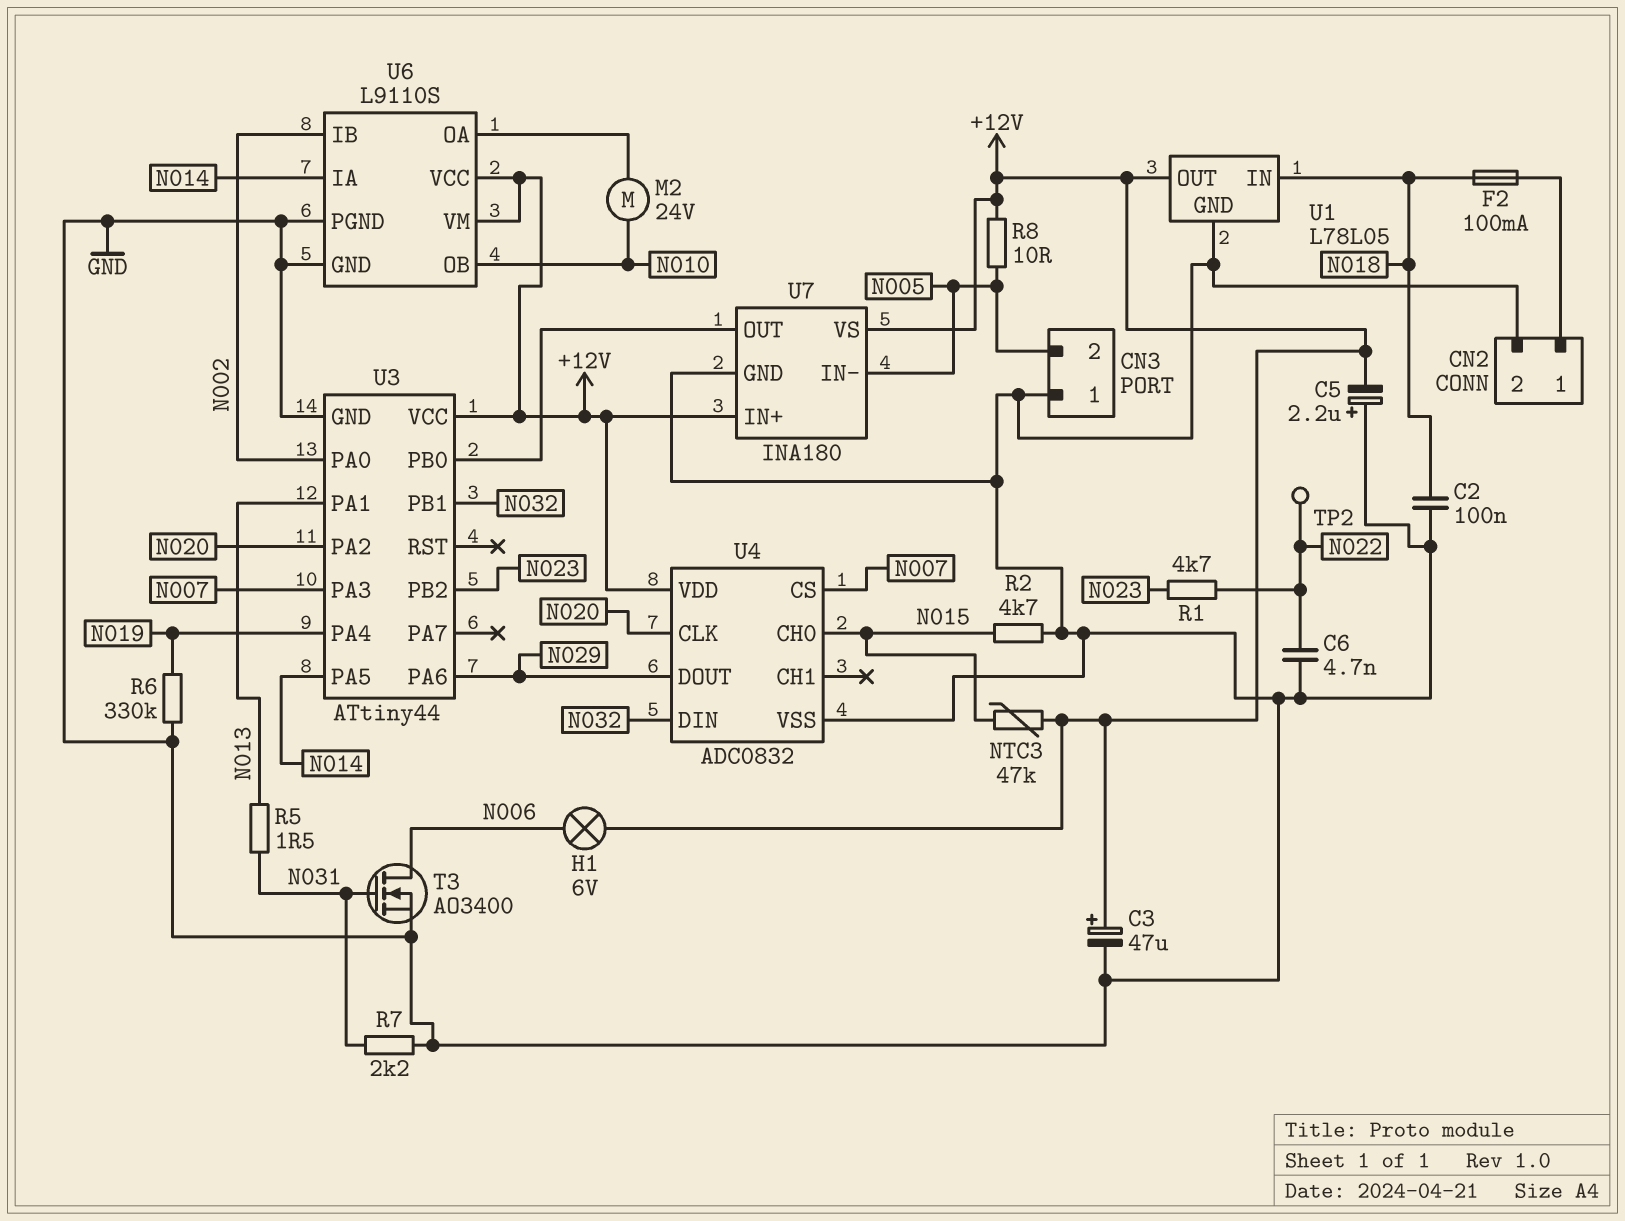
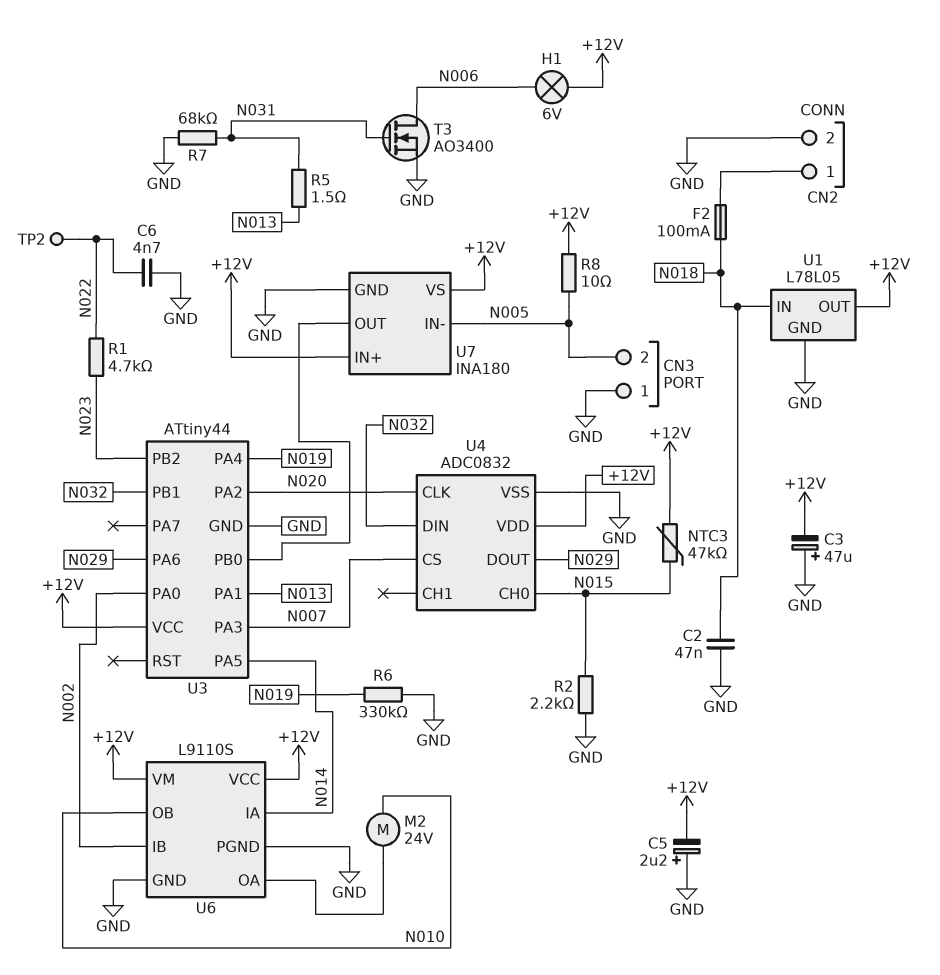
C2: 100nF (GND, N018) -> 47nF (GND, N018)
C3: 47uF (plus +12V, minus GND) -> 47uF (plus GND, minus +12V)
R2: 4.7k (GND, N015) -> 2.2k (GND, N015)
R7: 2.2k (GND, N031) -> 68k (GND, N031)

